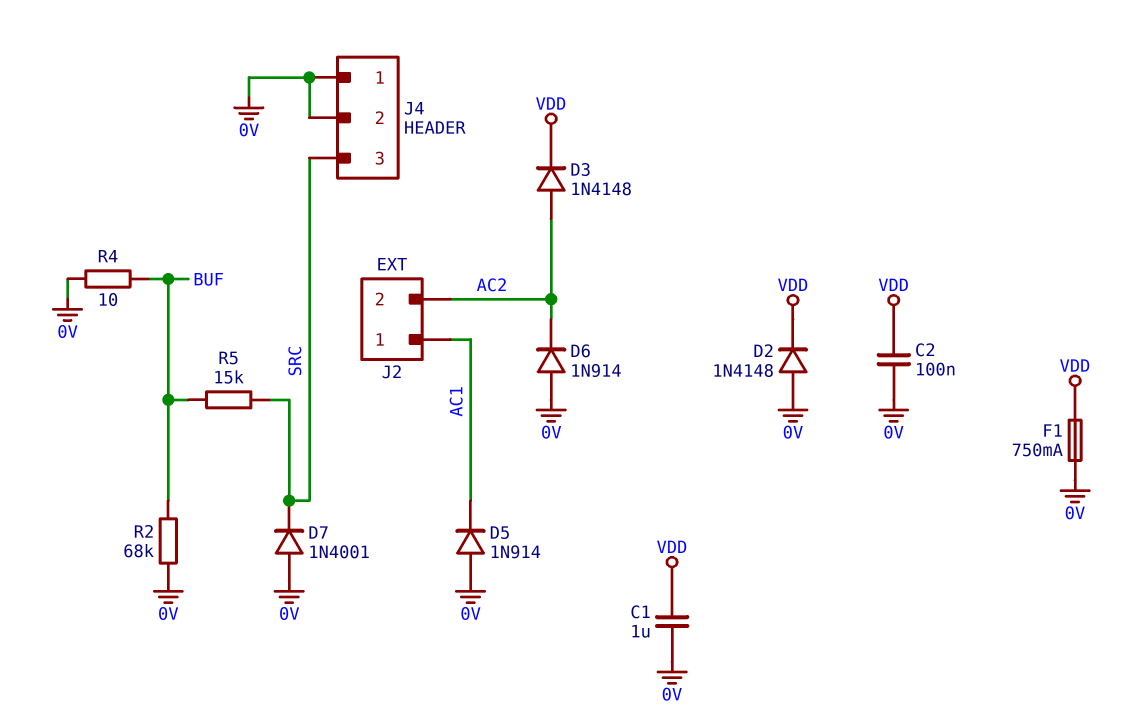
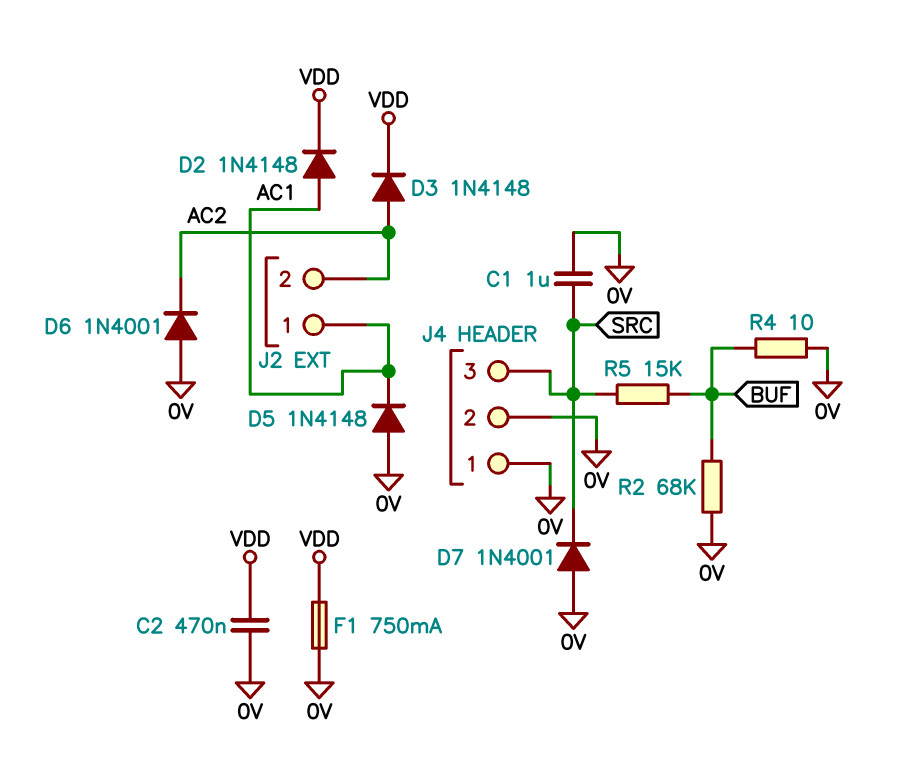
C1: 1uF (0V, VDD) -> 1uF (0V, SRC)
C2: 100nF (0V, VDD) -> 470nF (0V, VDD)
D2: diode 1N4148 (A 0V, K VDD) -> diode 1N4148 (A AC1, K VDD)
D5: diode 1N914 (A 0V, K AC1) -> diode 1N4148 (A 0V, K AC1)
D6: diode 1N914 (A 0V, K AC2) -> diode 1N4001 (A 0V, K AC2)

